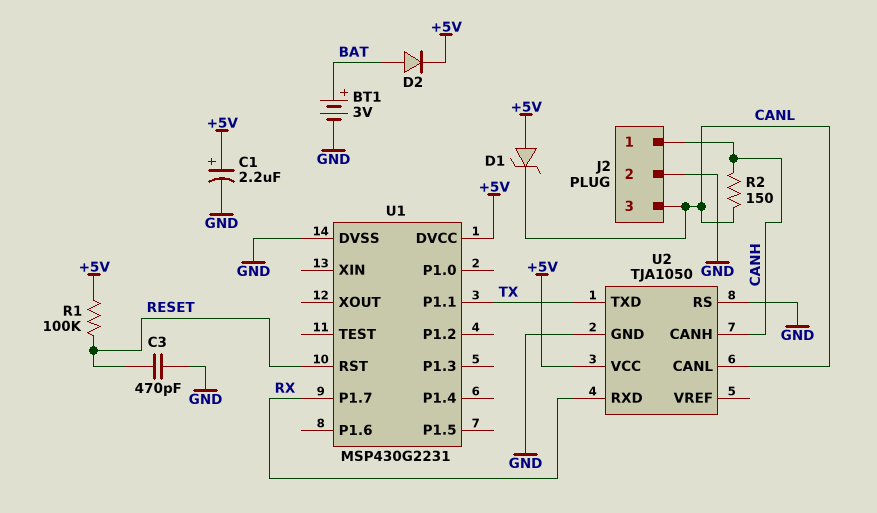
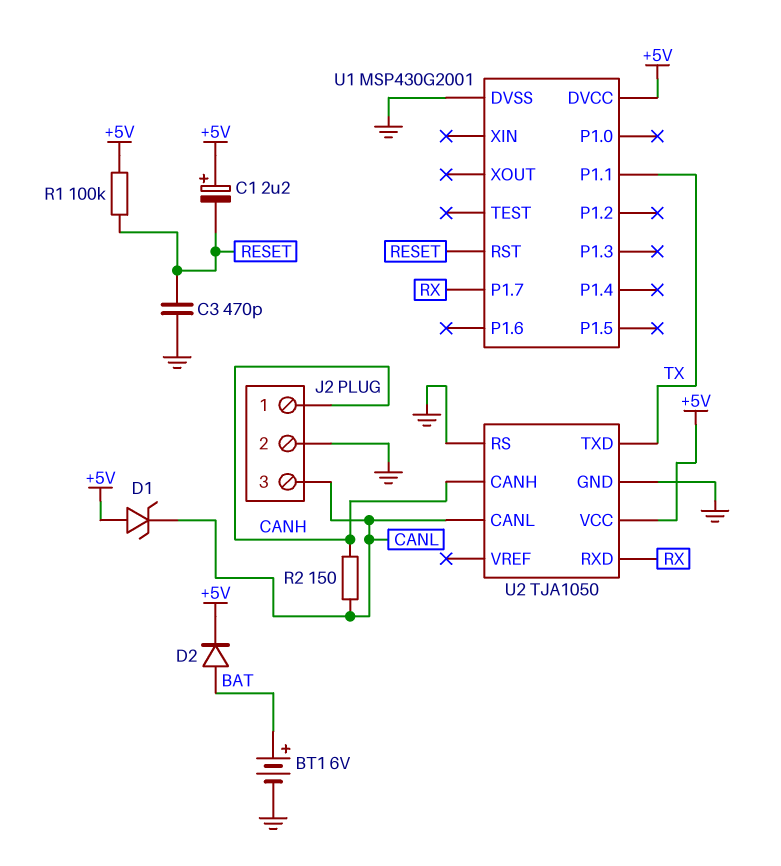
BT1: 3V (plus BAT, minus GND) -> 6V (plus BAT, minus GND)
C1: 2.2uF (plus +5V, minus GND) -> 2.2uF (plus +5V, minus RESET)
U1: MSP430G2231 -> MSP430G2001

